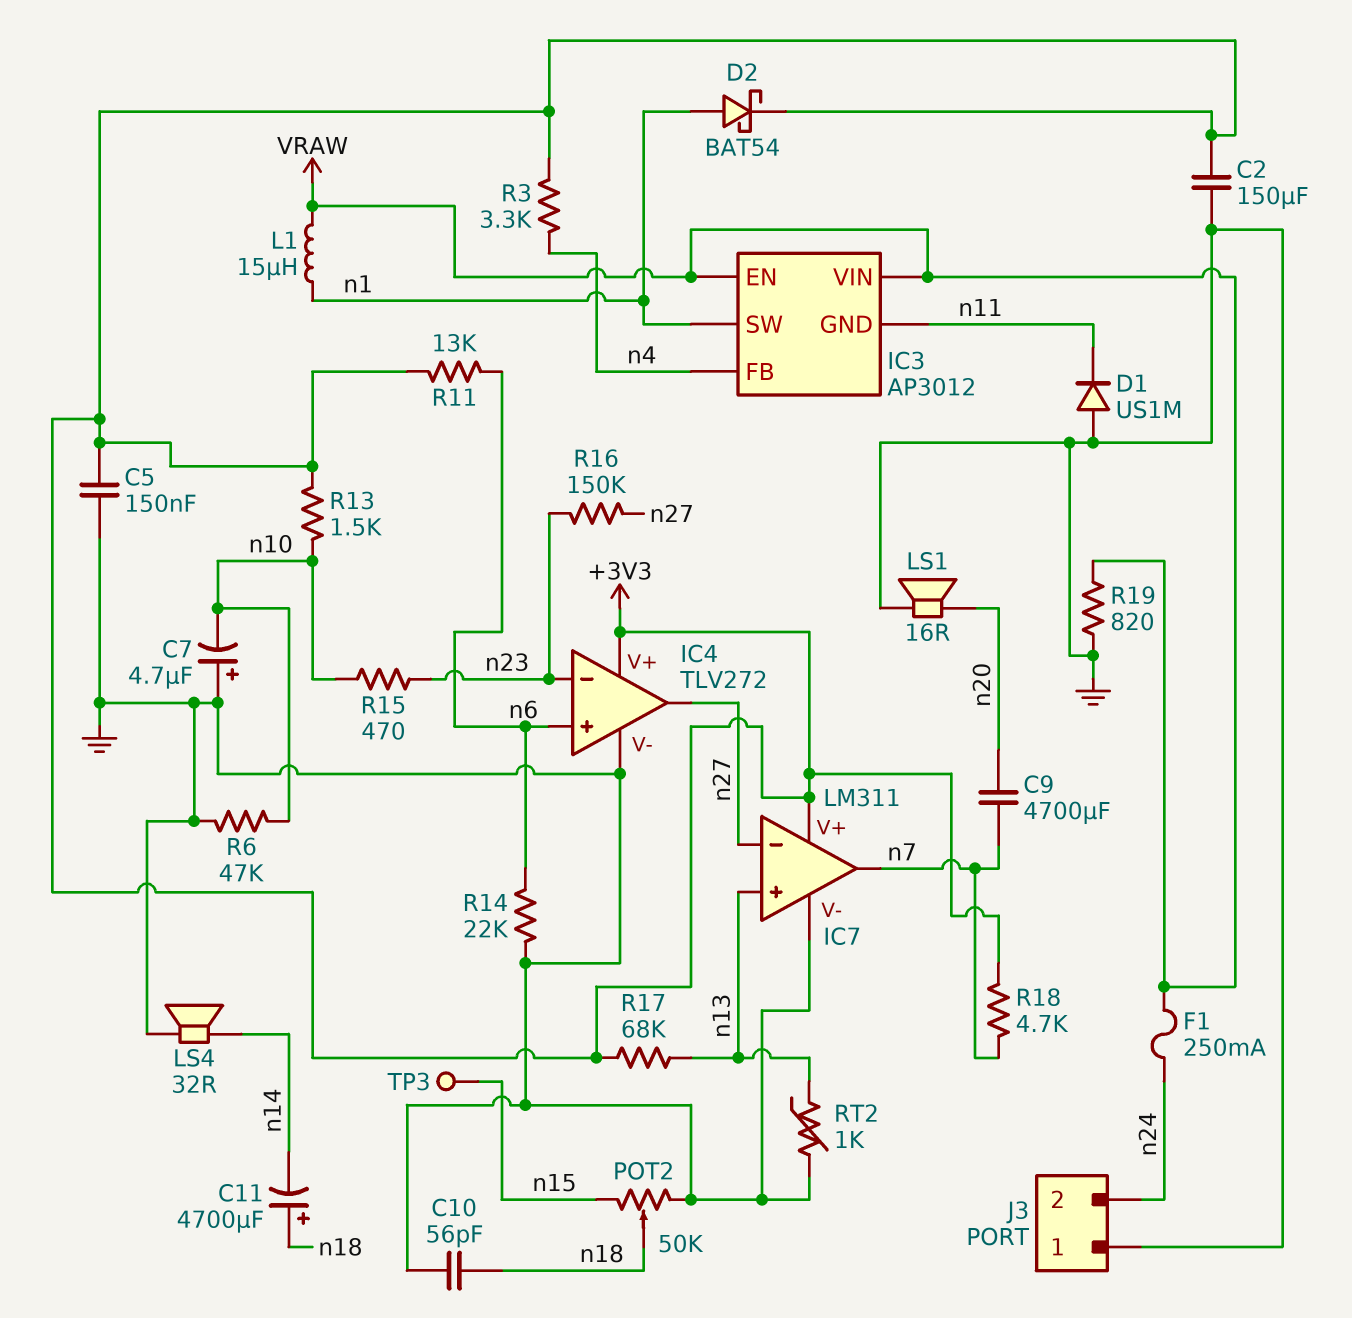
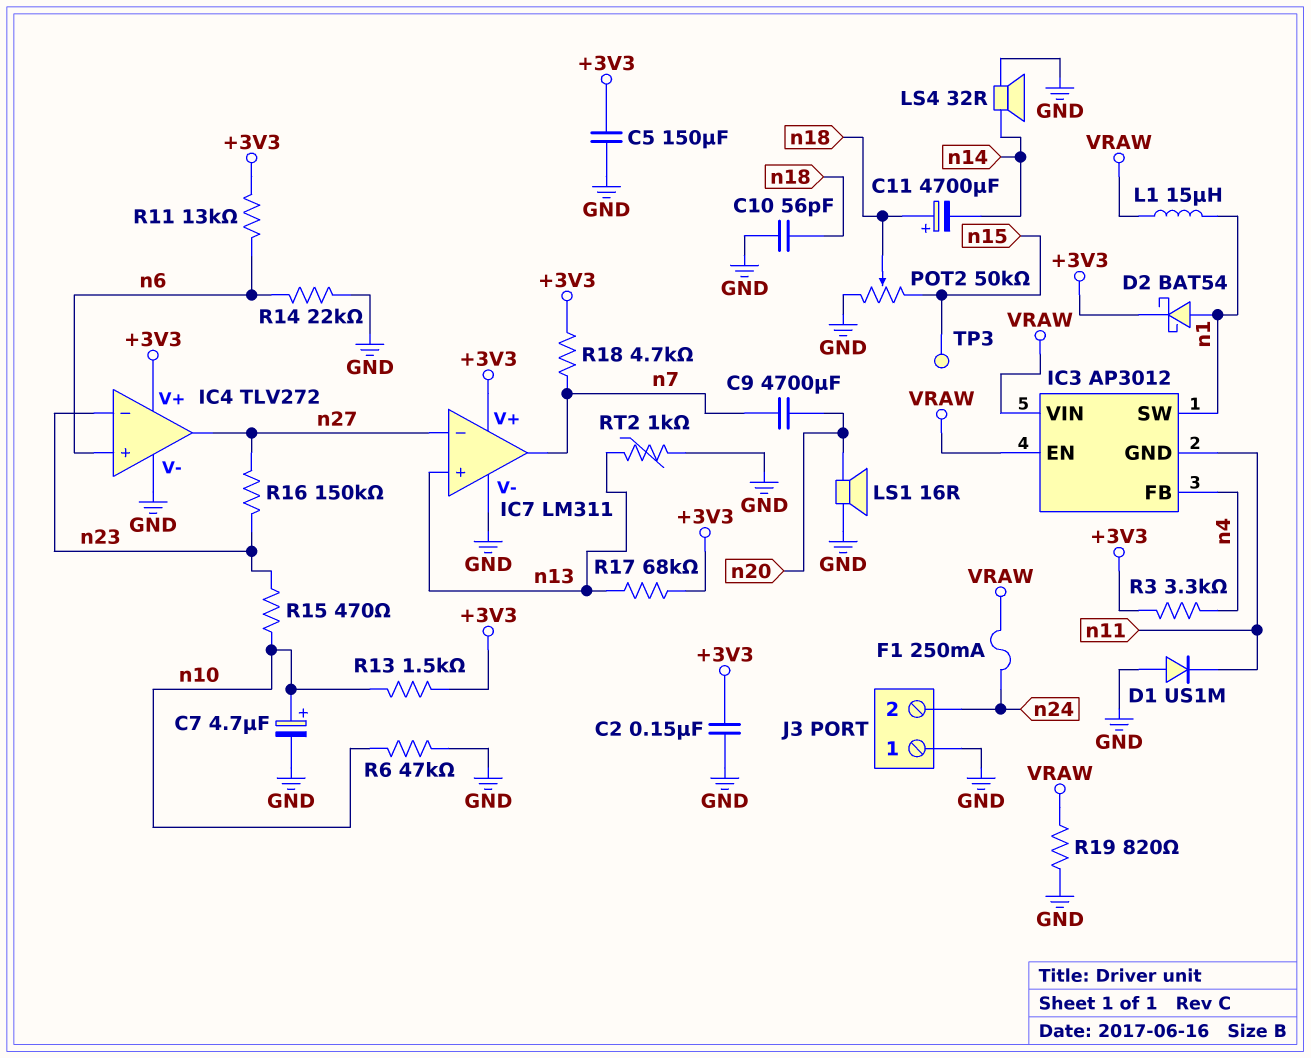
C2: 150uF (+3V3, GND) -> 150nF (+3V3, GND)
C5: 150nF (+3V3, GND) -> 150uF (+3V3, GND)
C7: 4.7uF (plus GND, minus n10) -> 4.7uF (plus n10, minus GND)

